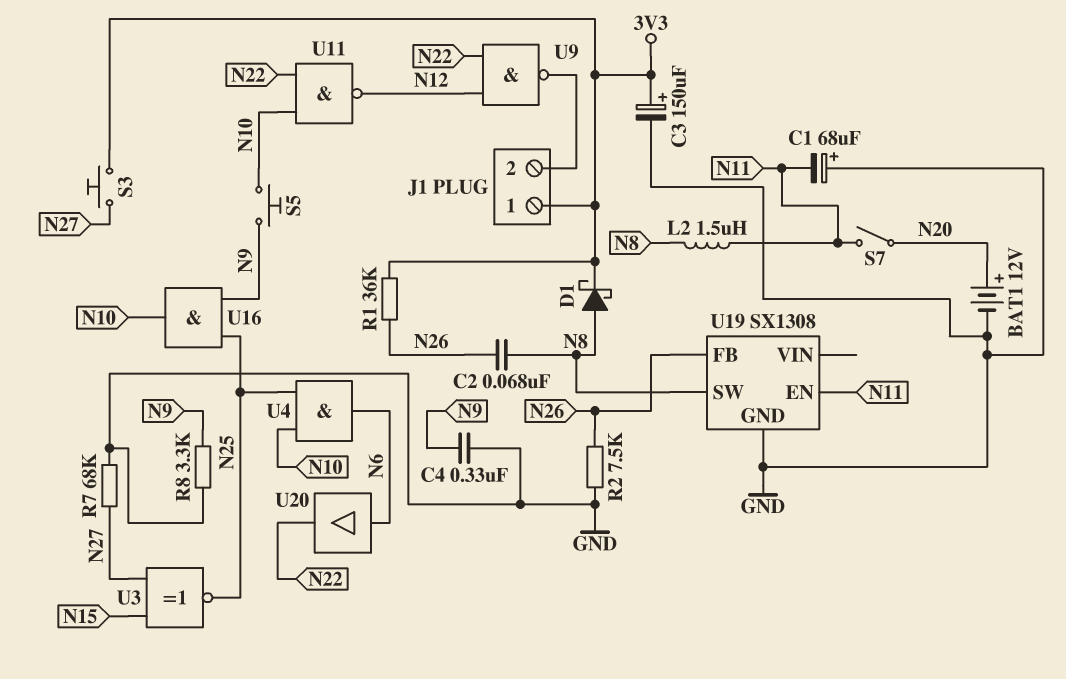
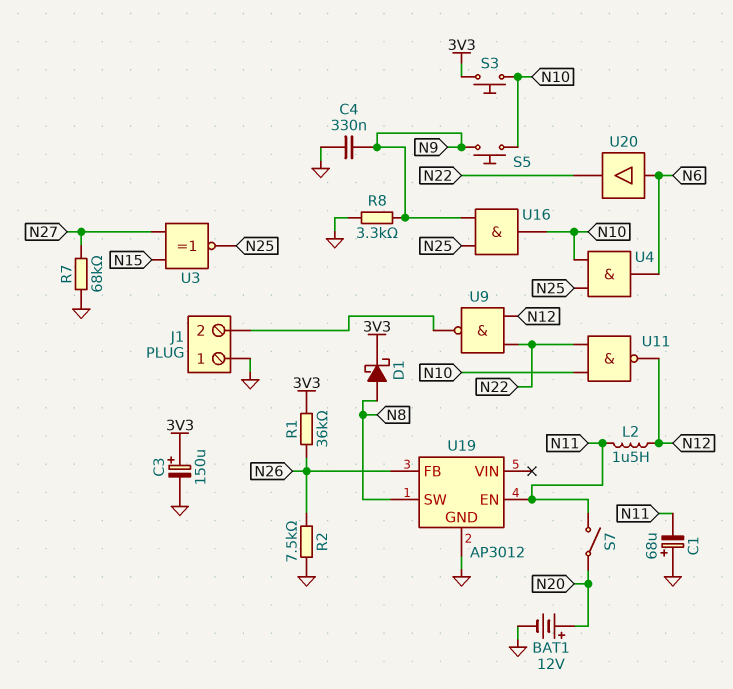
C2: 68nF (N8, N26) -> none
J1 pin 1: 3V3 -> GND
L2: 1.5uH (N8, N11) -> 1.5uH (N11, N12)
S3: button (3V3, N27) -> button (3V3, N10)
U19: SX1308 -> AP3012

